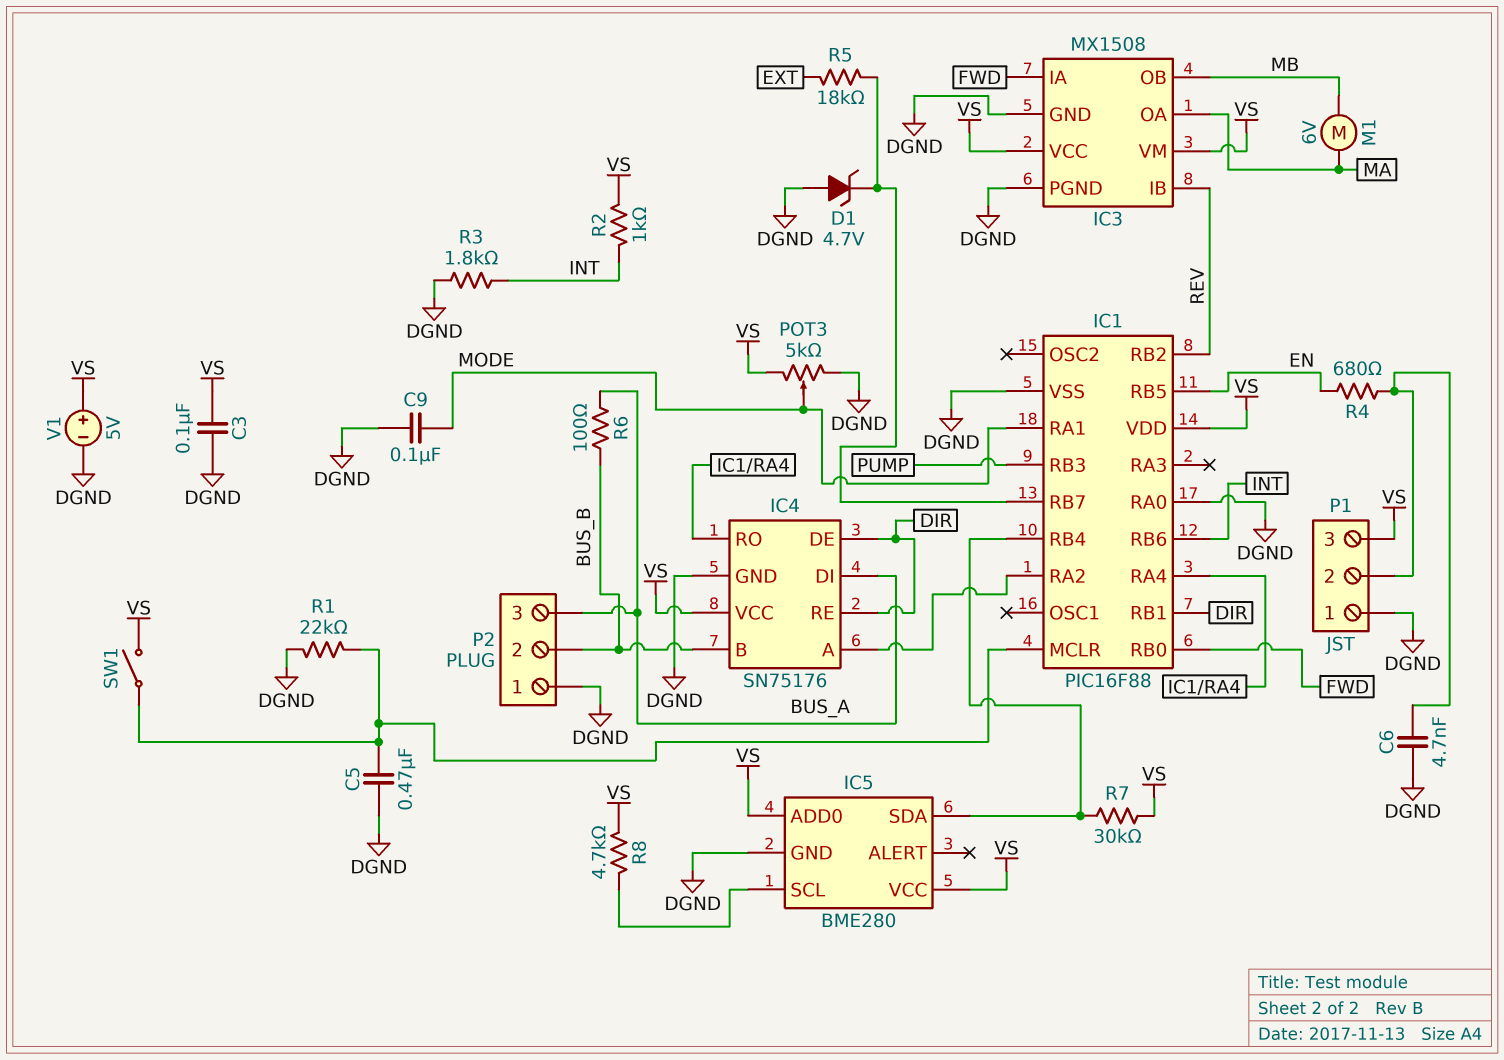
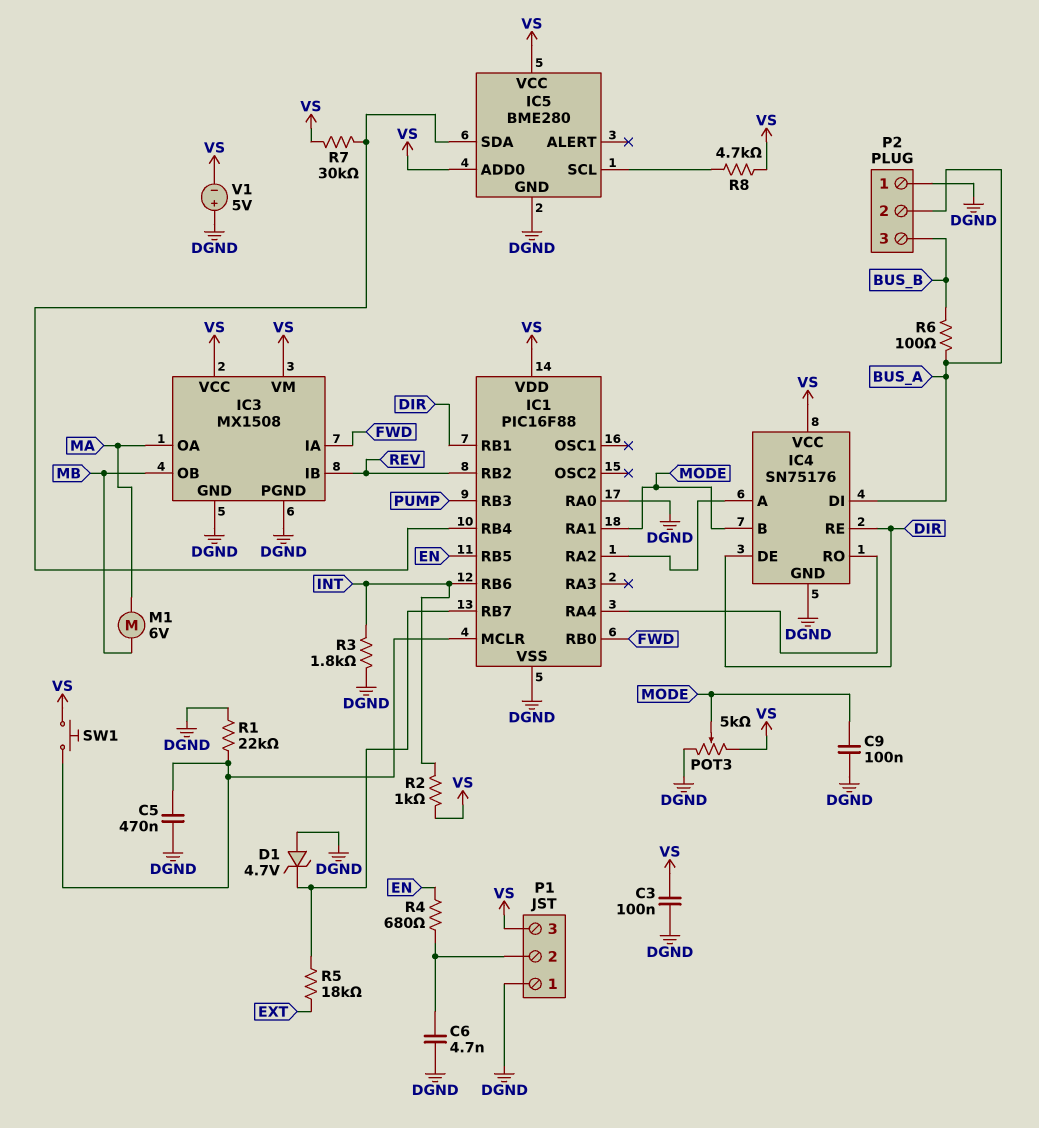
IC4 pin B: BUS_B -> MODE
P2 pin 2: BUS_B -> BUS_A
P2 pin 3: BUS_A -> BUS_B
SW1: switch (IC1/MCLR, VS) -> button (IC1/MCLR, VS)
V1: 5V (plus VS, minus DGND) -> 5V (plus DGND, minus VS)

